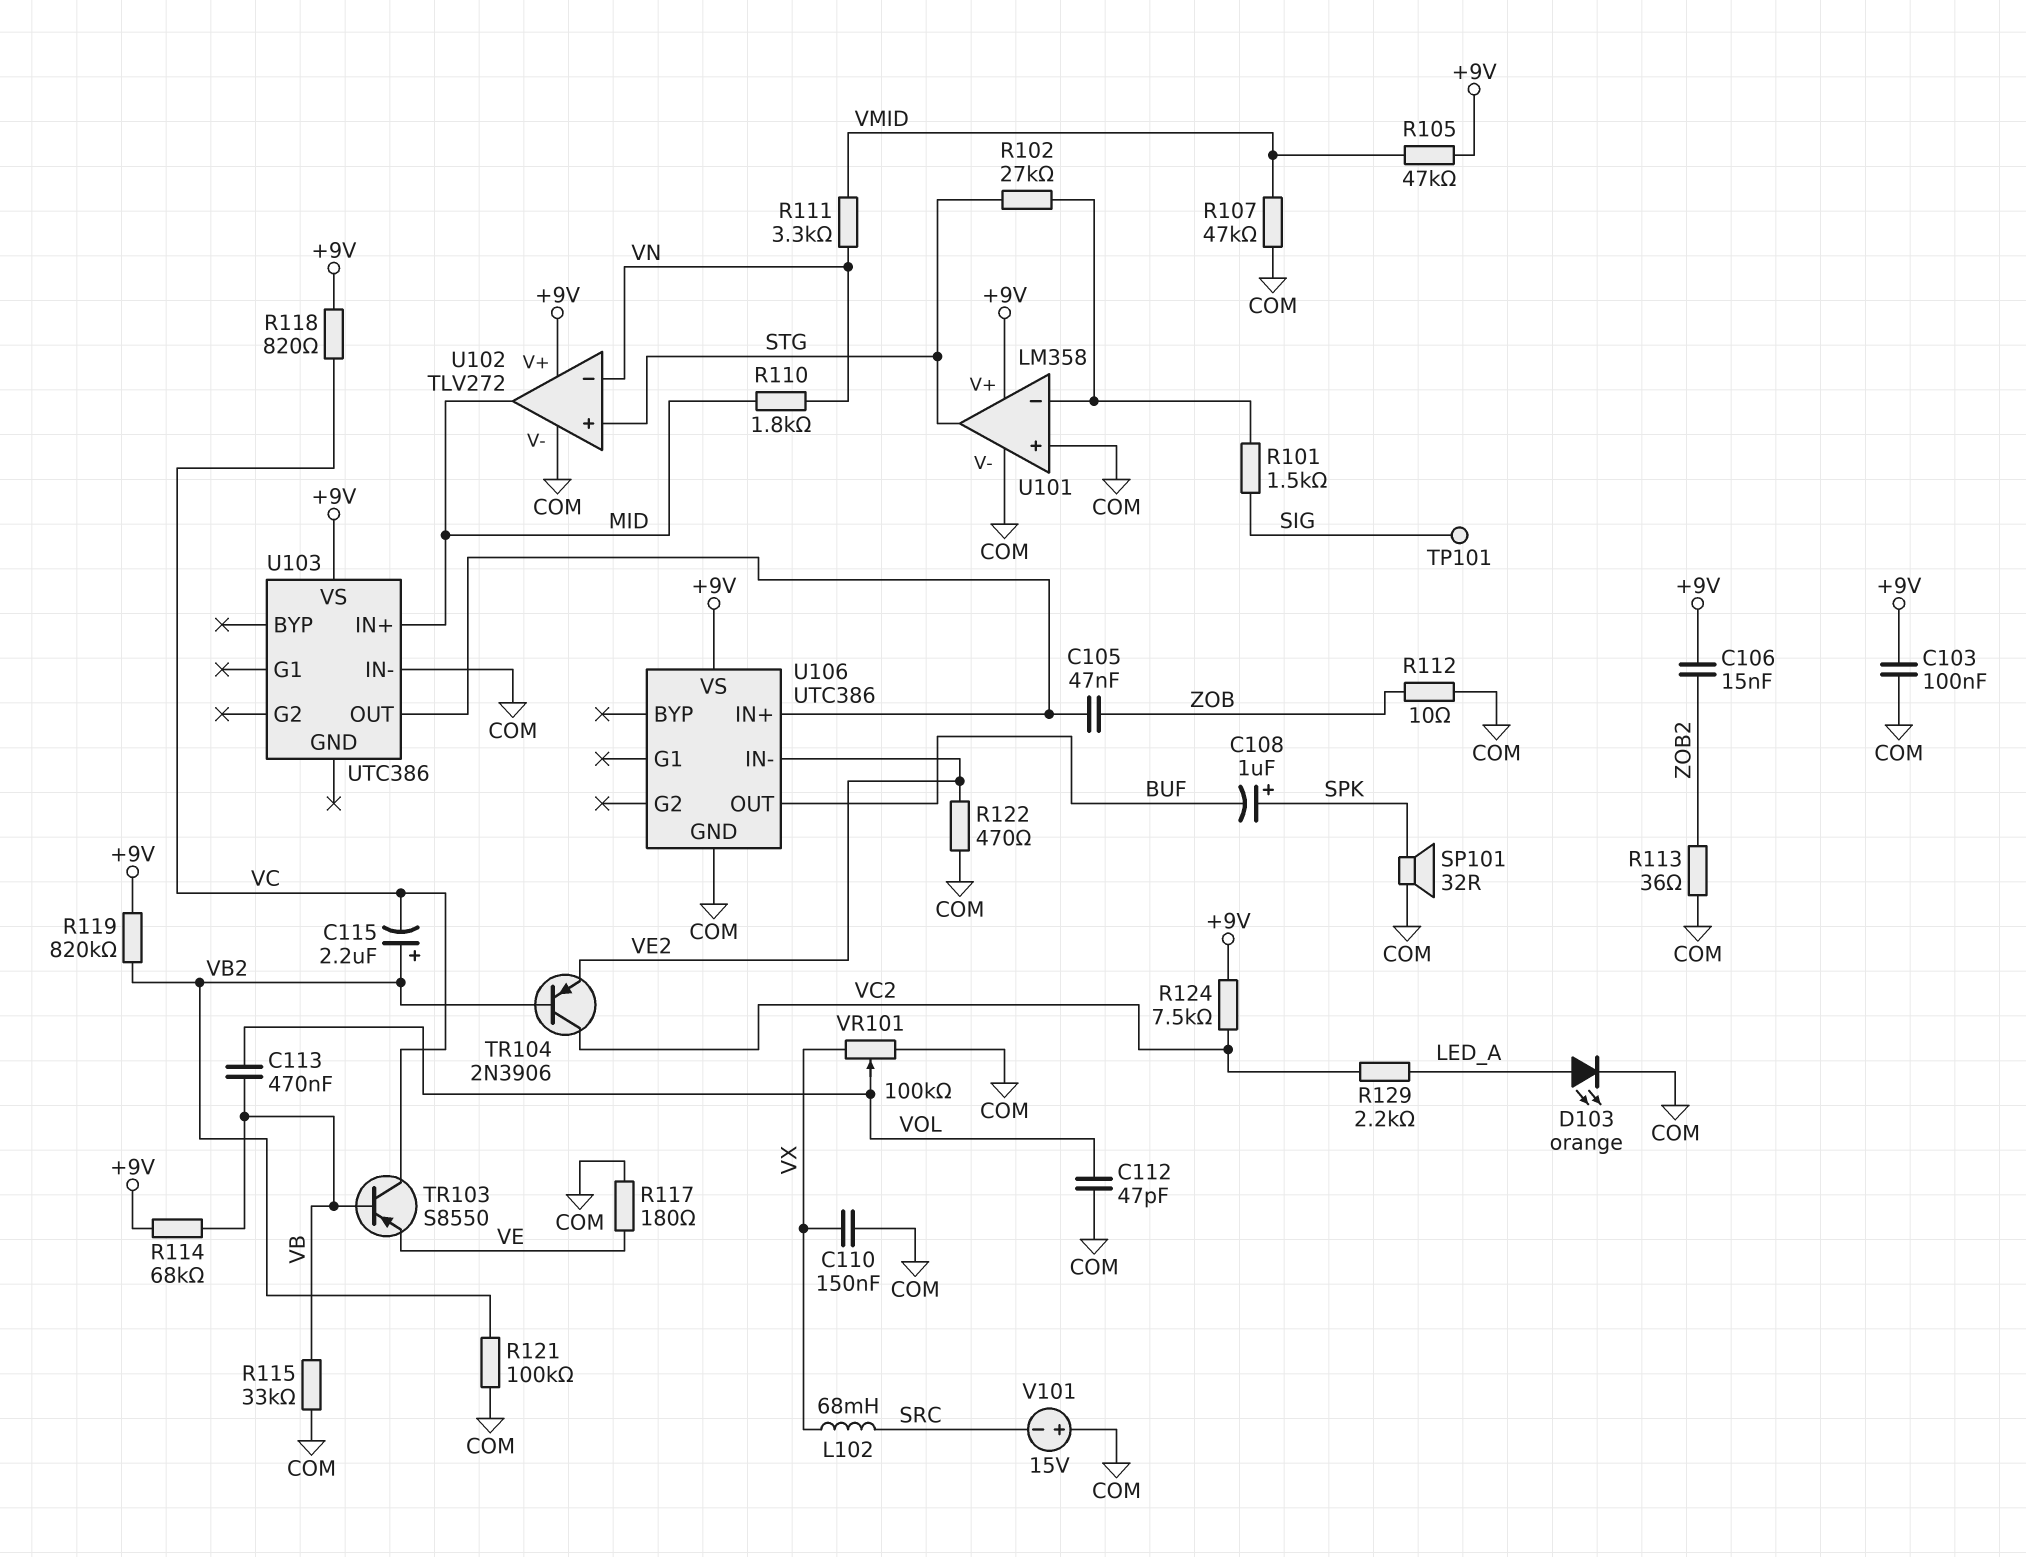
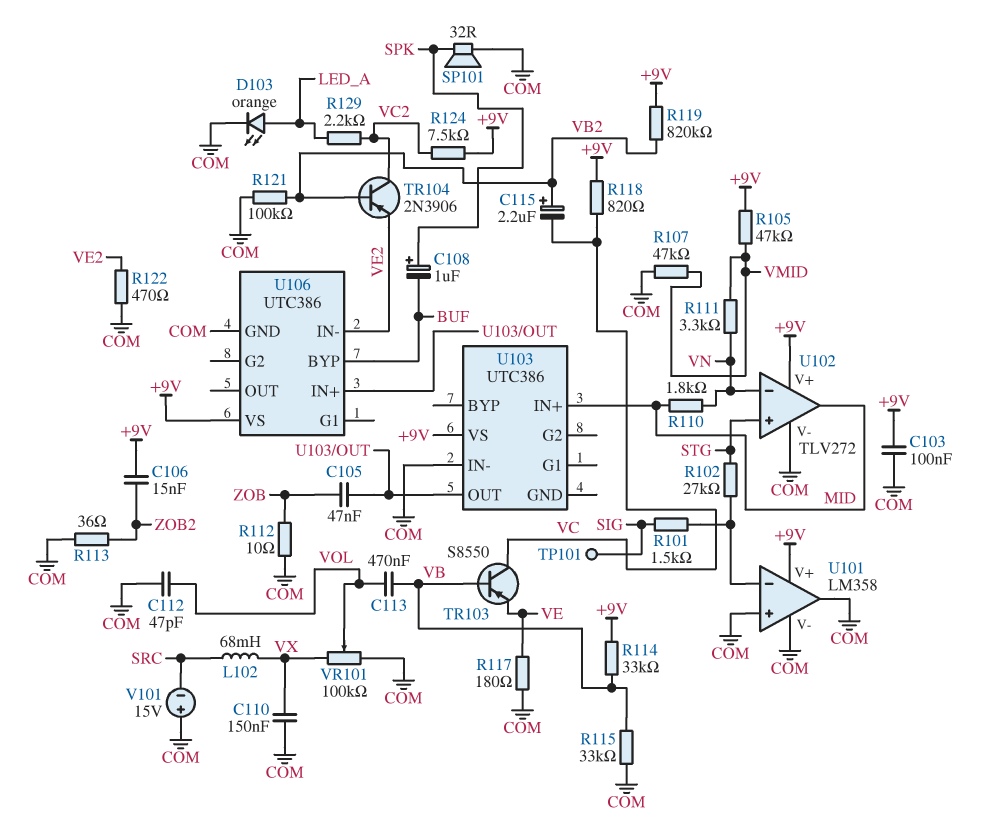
R114: 68k (+9V, VB) -> 33k (+9V, VB)
U101 pin out: STG -> COM
U106 pin BYP: none -> BUF
U106 pin OUT: BUF -> none

